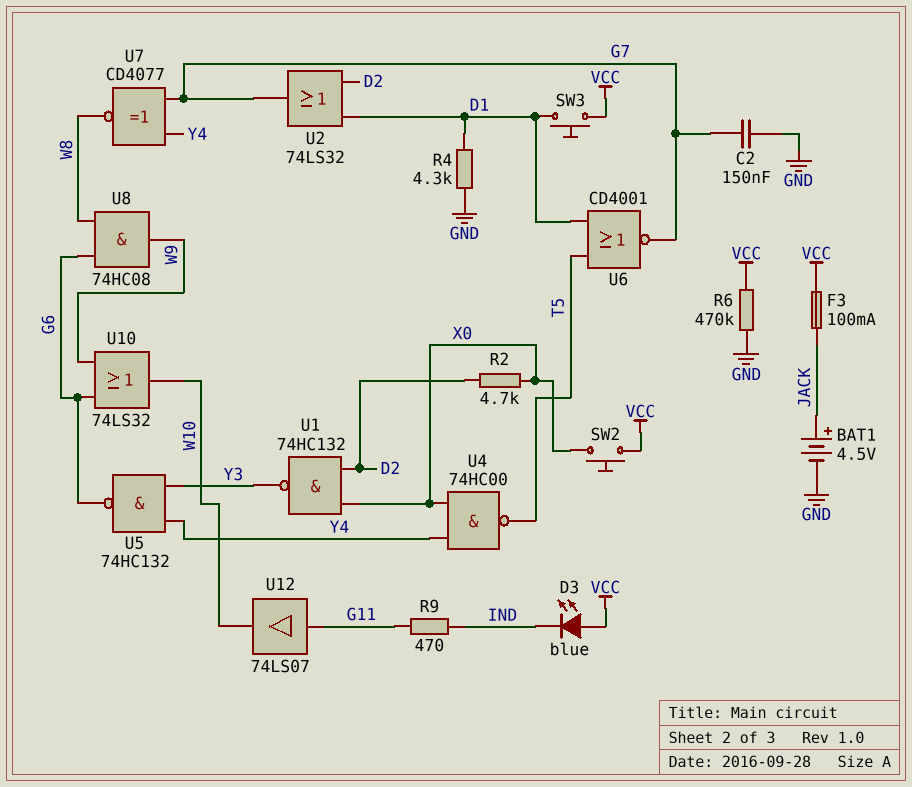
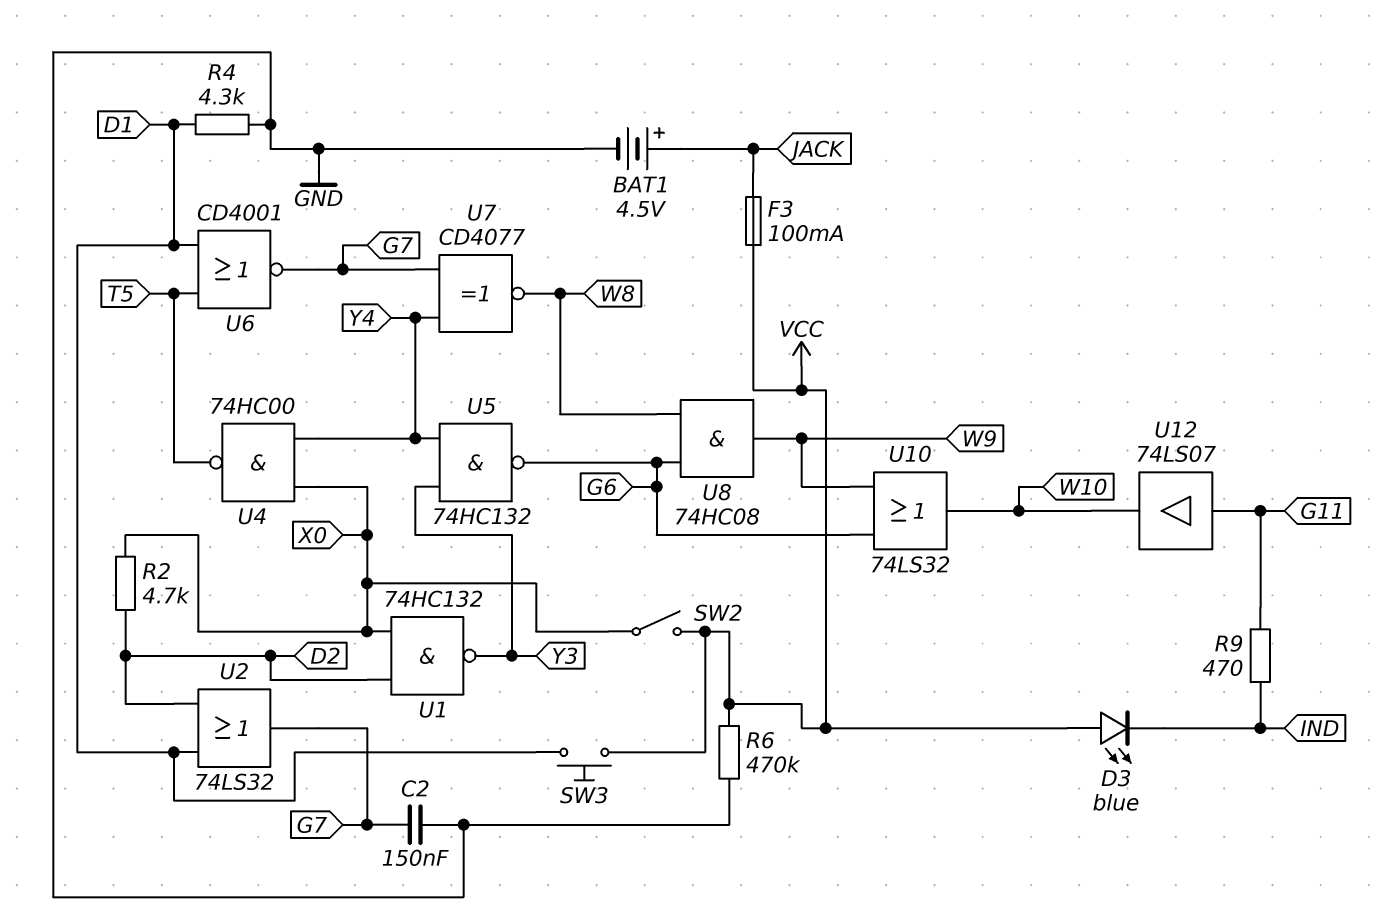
SW2: button (VCC, X0) -> switch (VCC, X0)

